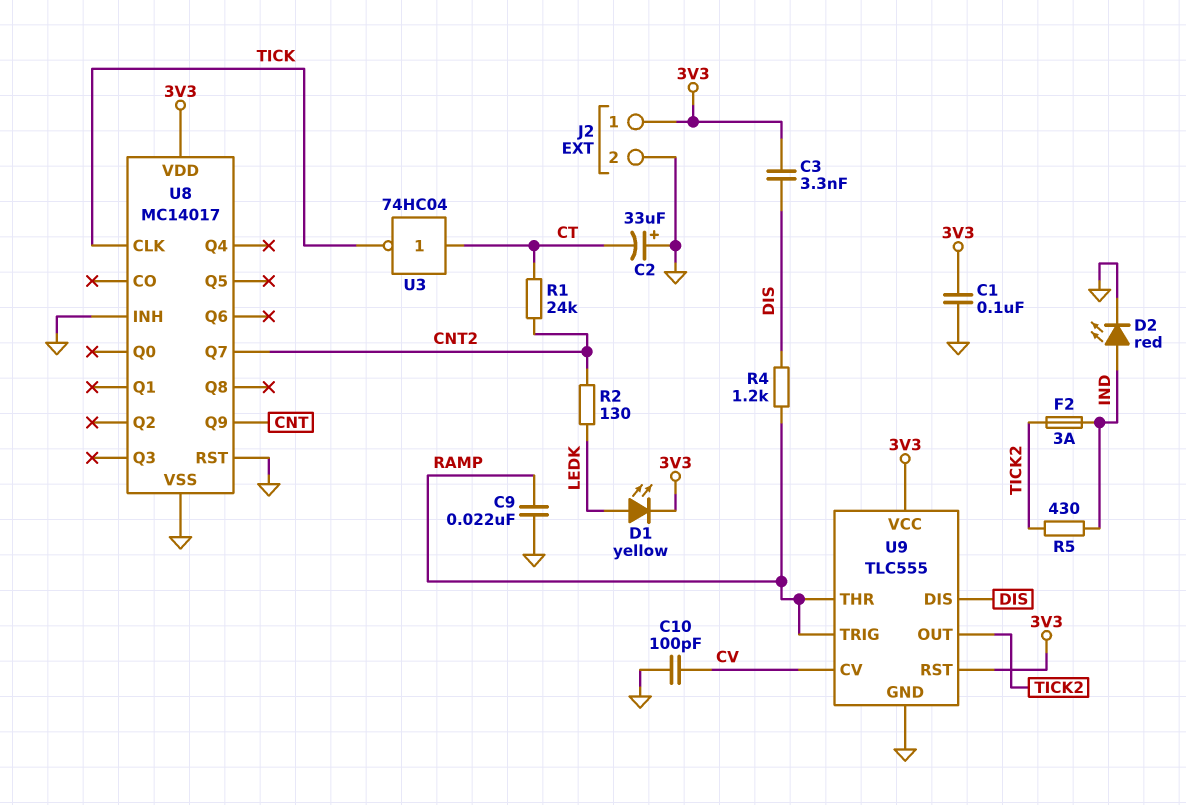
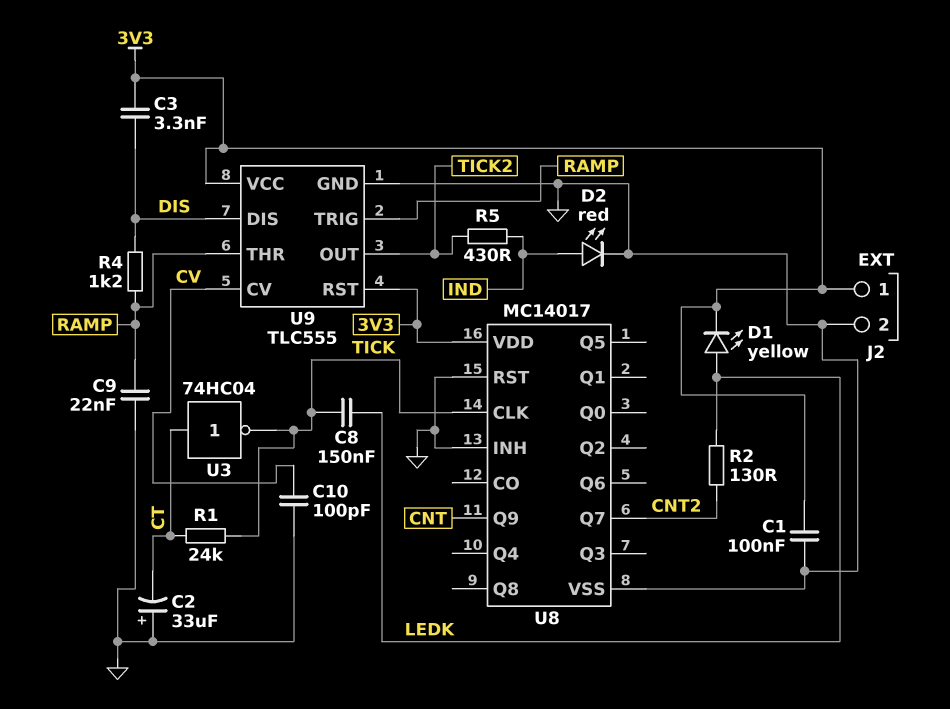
C8: none -> 150nF (LEDK, TICK)
F2: 3A (IND, TICK2) -> none
R1: 24k (CNT2, CT) -> 24k (CT, TICK)

